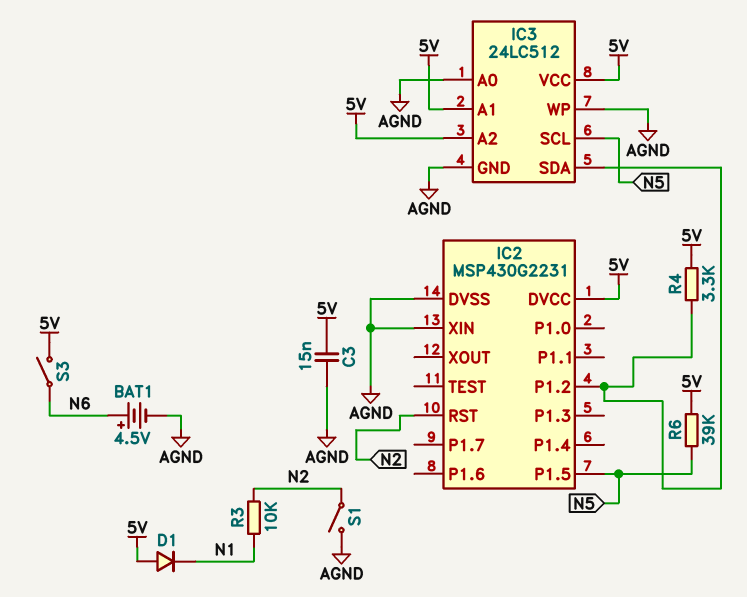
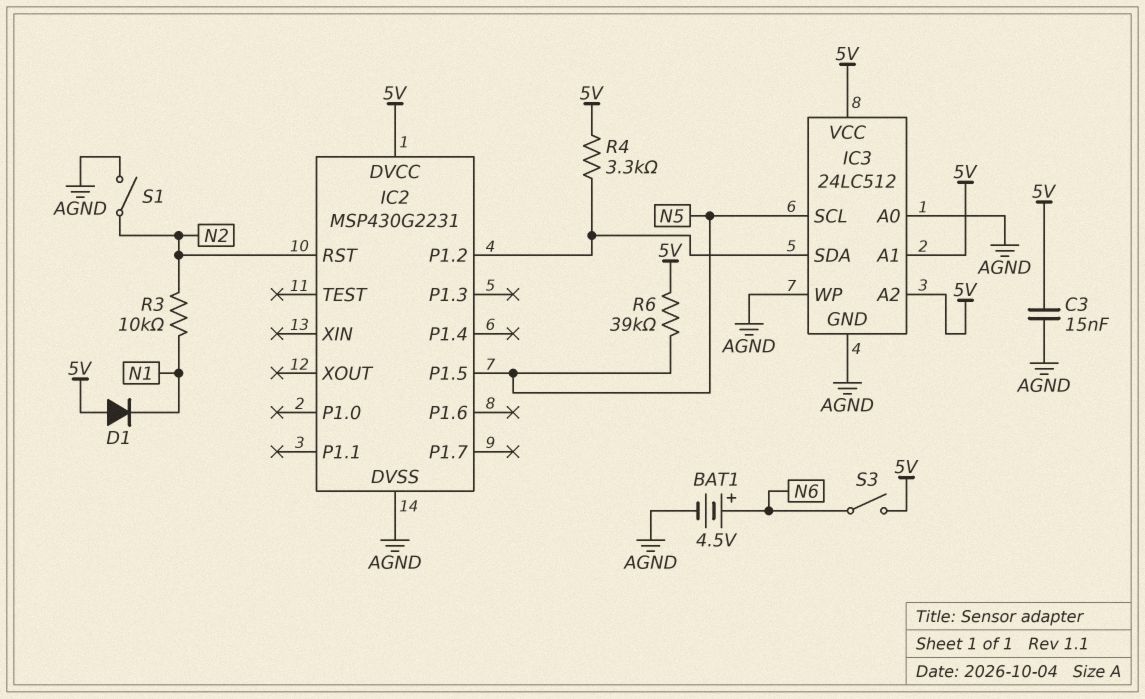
IC2 pin XIN: AGND -> none

